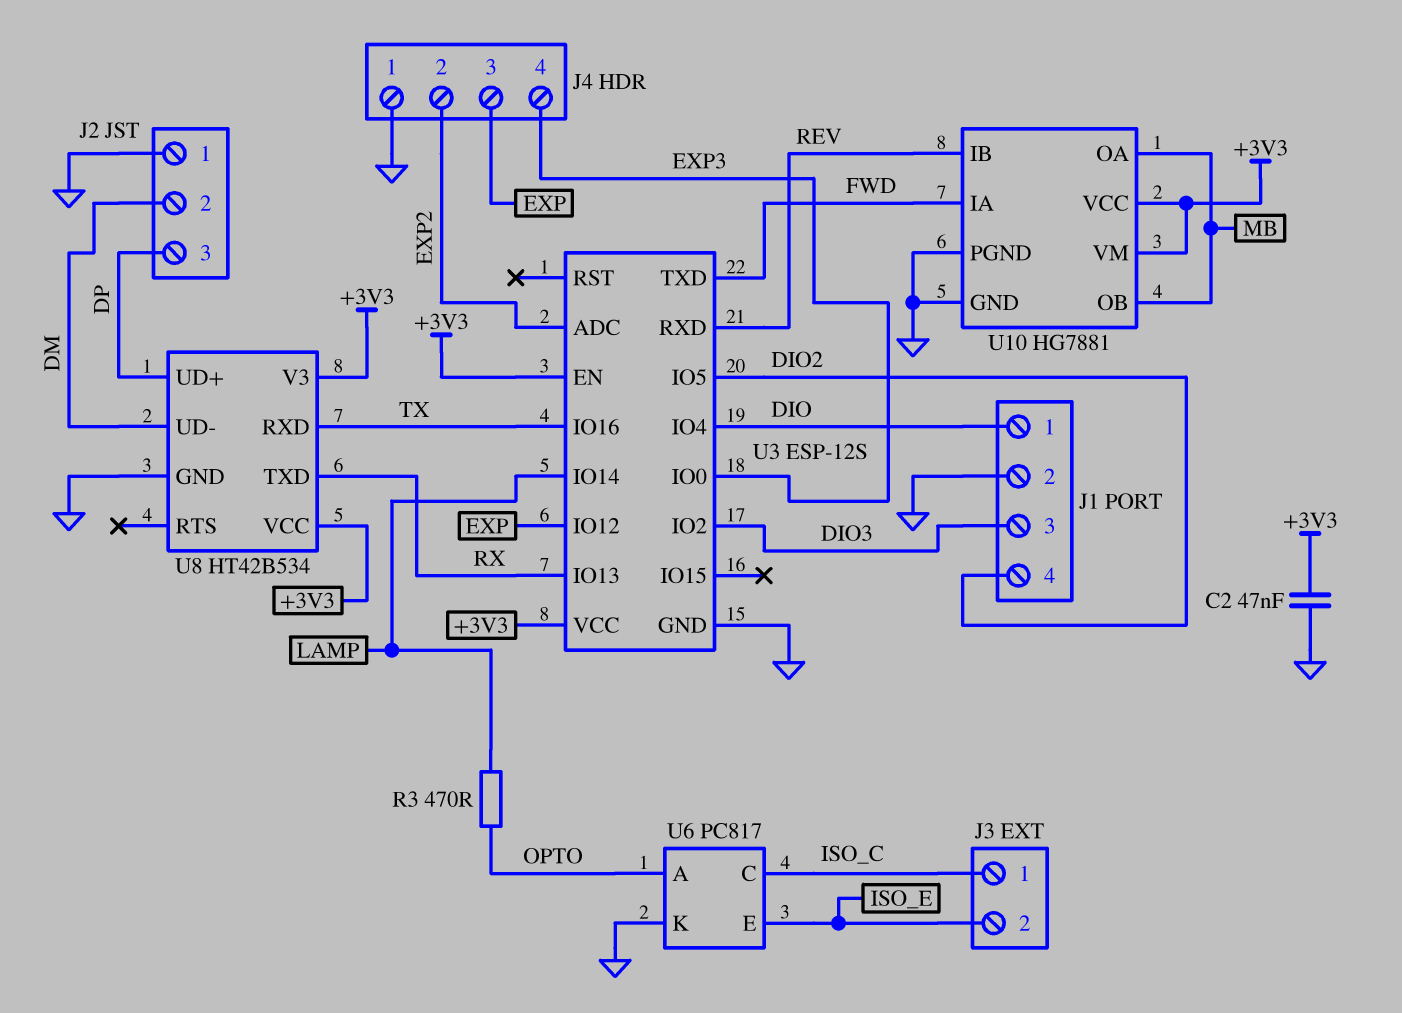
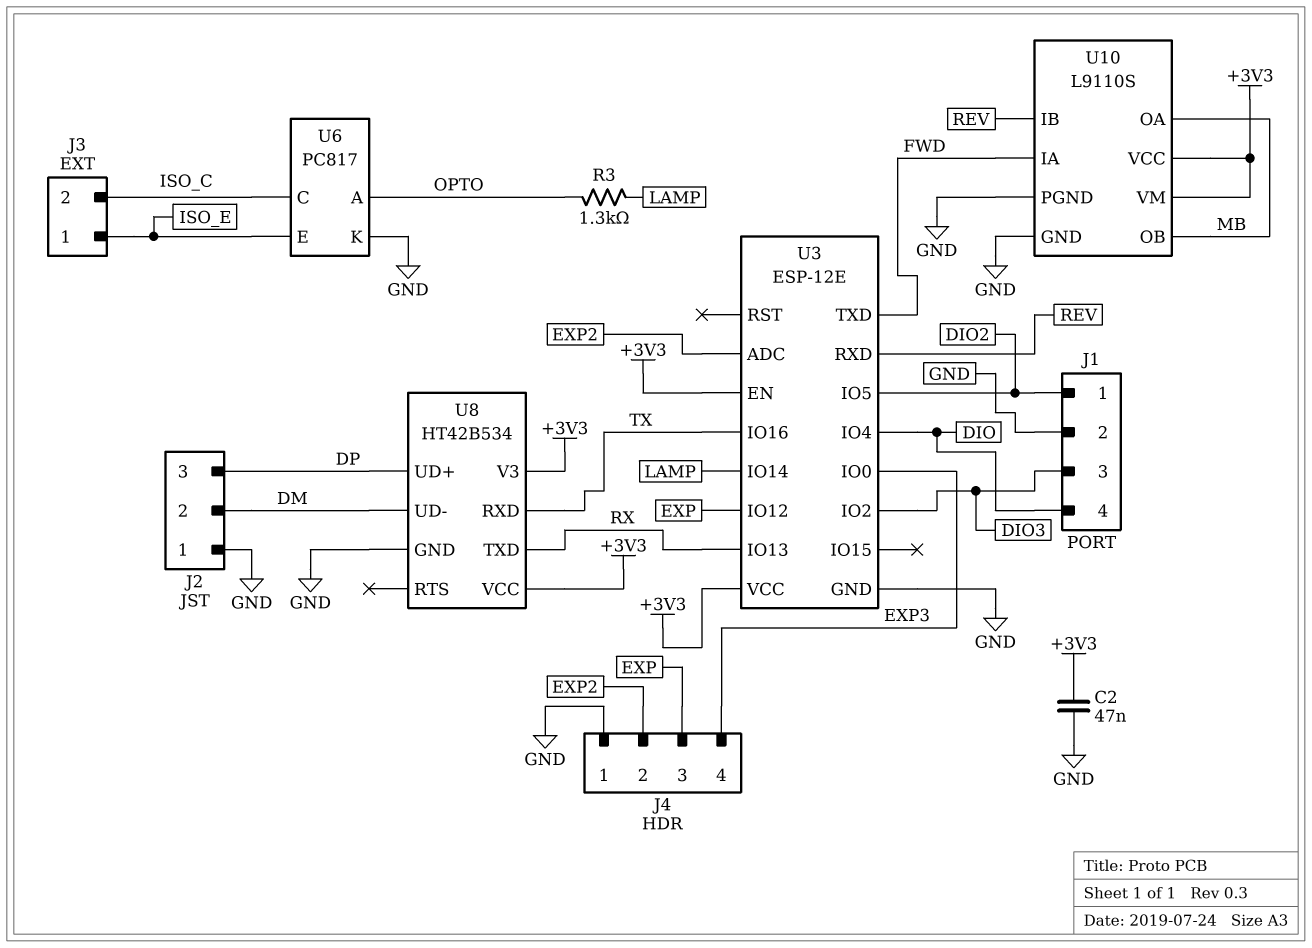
J1 pin 1: DIO -> DIO2
J1 pin 4: DIO2 -> DIO
J3 pin 1: ISO_C -> ISO_E
J3 pin 2: ISO_E -> ISO_C
R3: 470 (LAMP, OPTO) -> 1.3k (LAMP, OPTO)
U3: ESP-12S -> ESP-12E
U10: HG7881 -> L9110S

